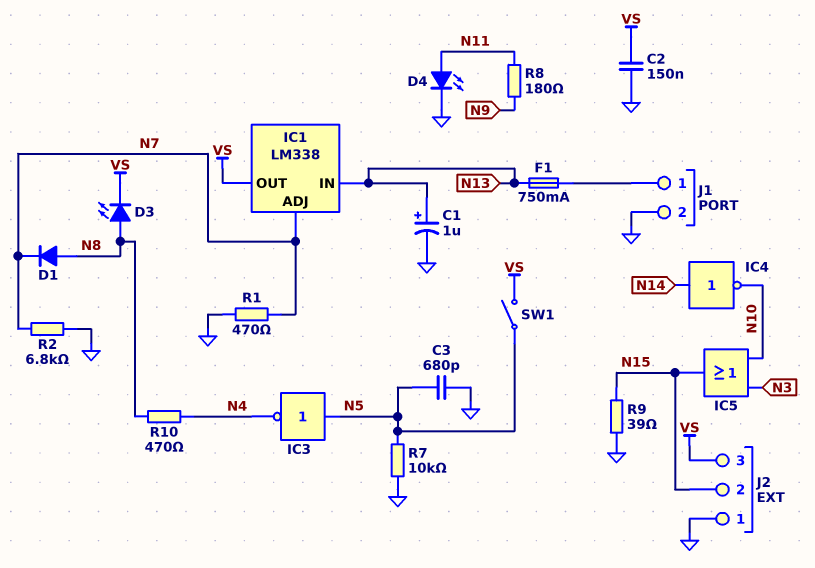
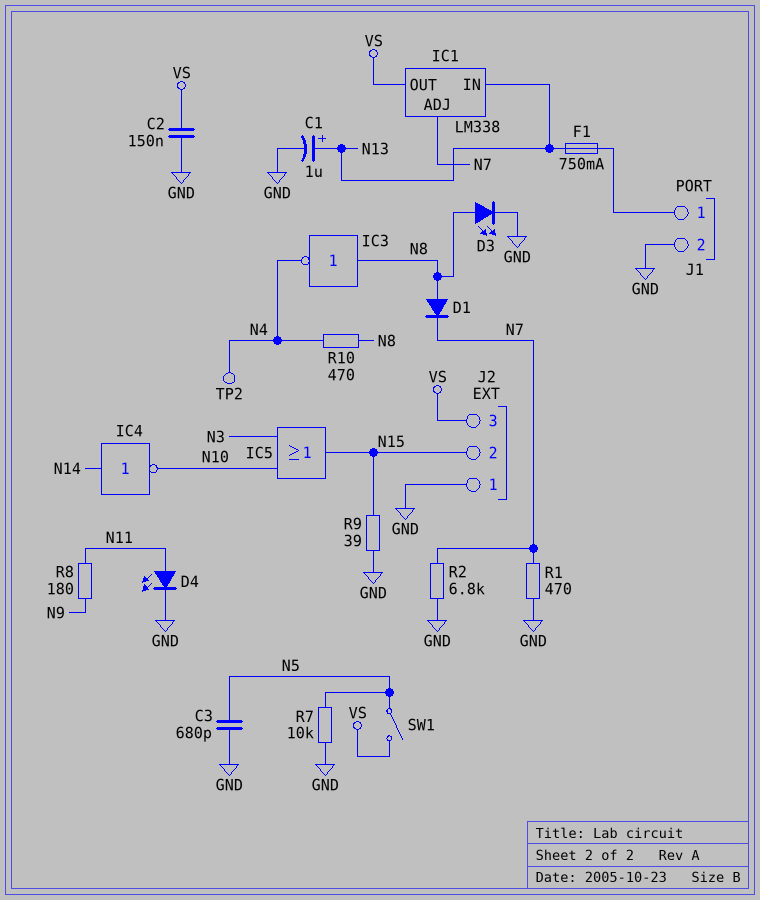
D3: LED (A N8, K VS) -> LED (A N8, K GND)
IC3: NOT (in N5, out N4) -> NOT (in N8, out N4)
TP2: none -> test point (N4)

